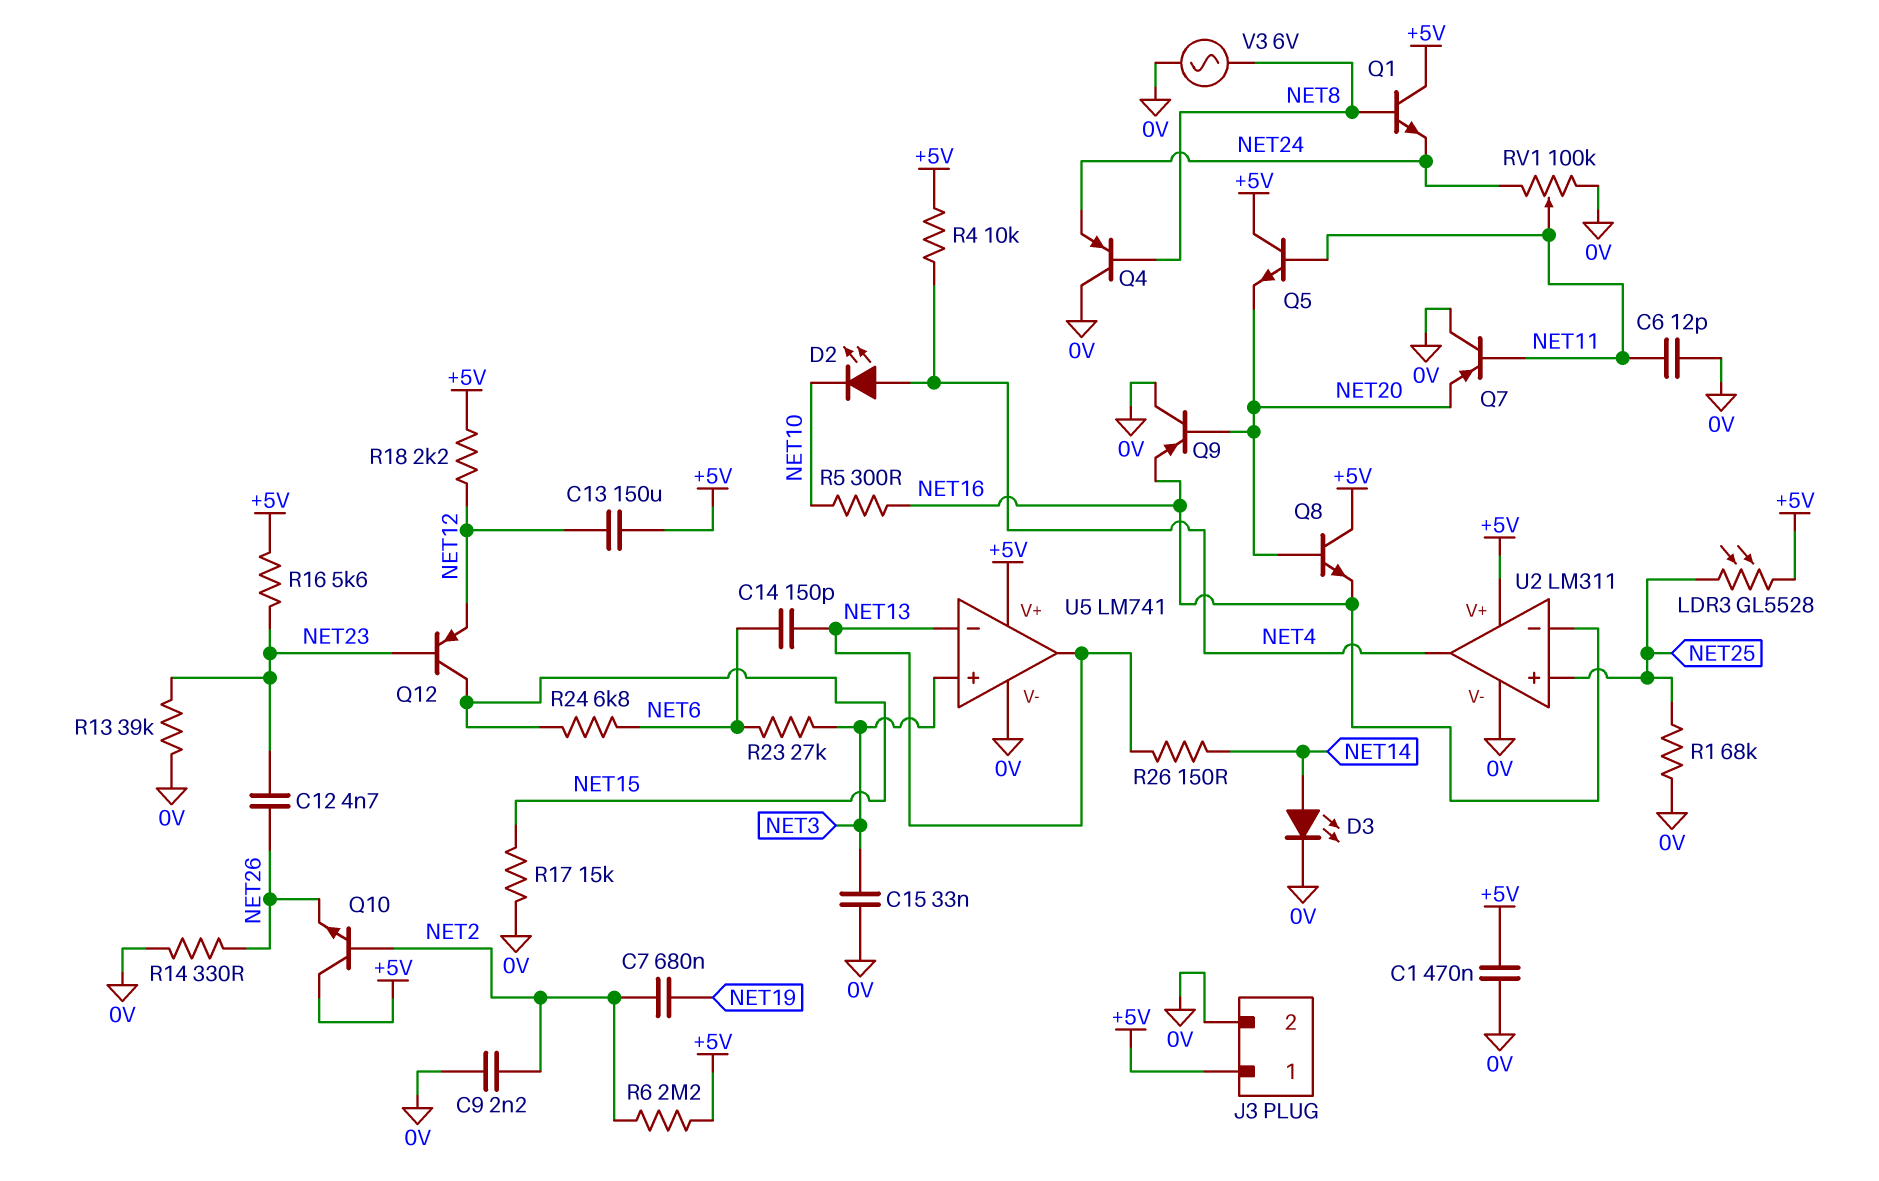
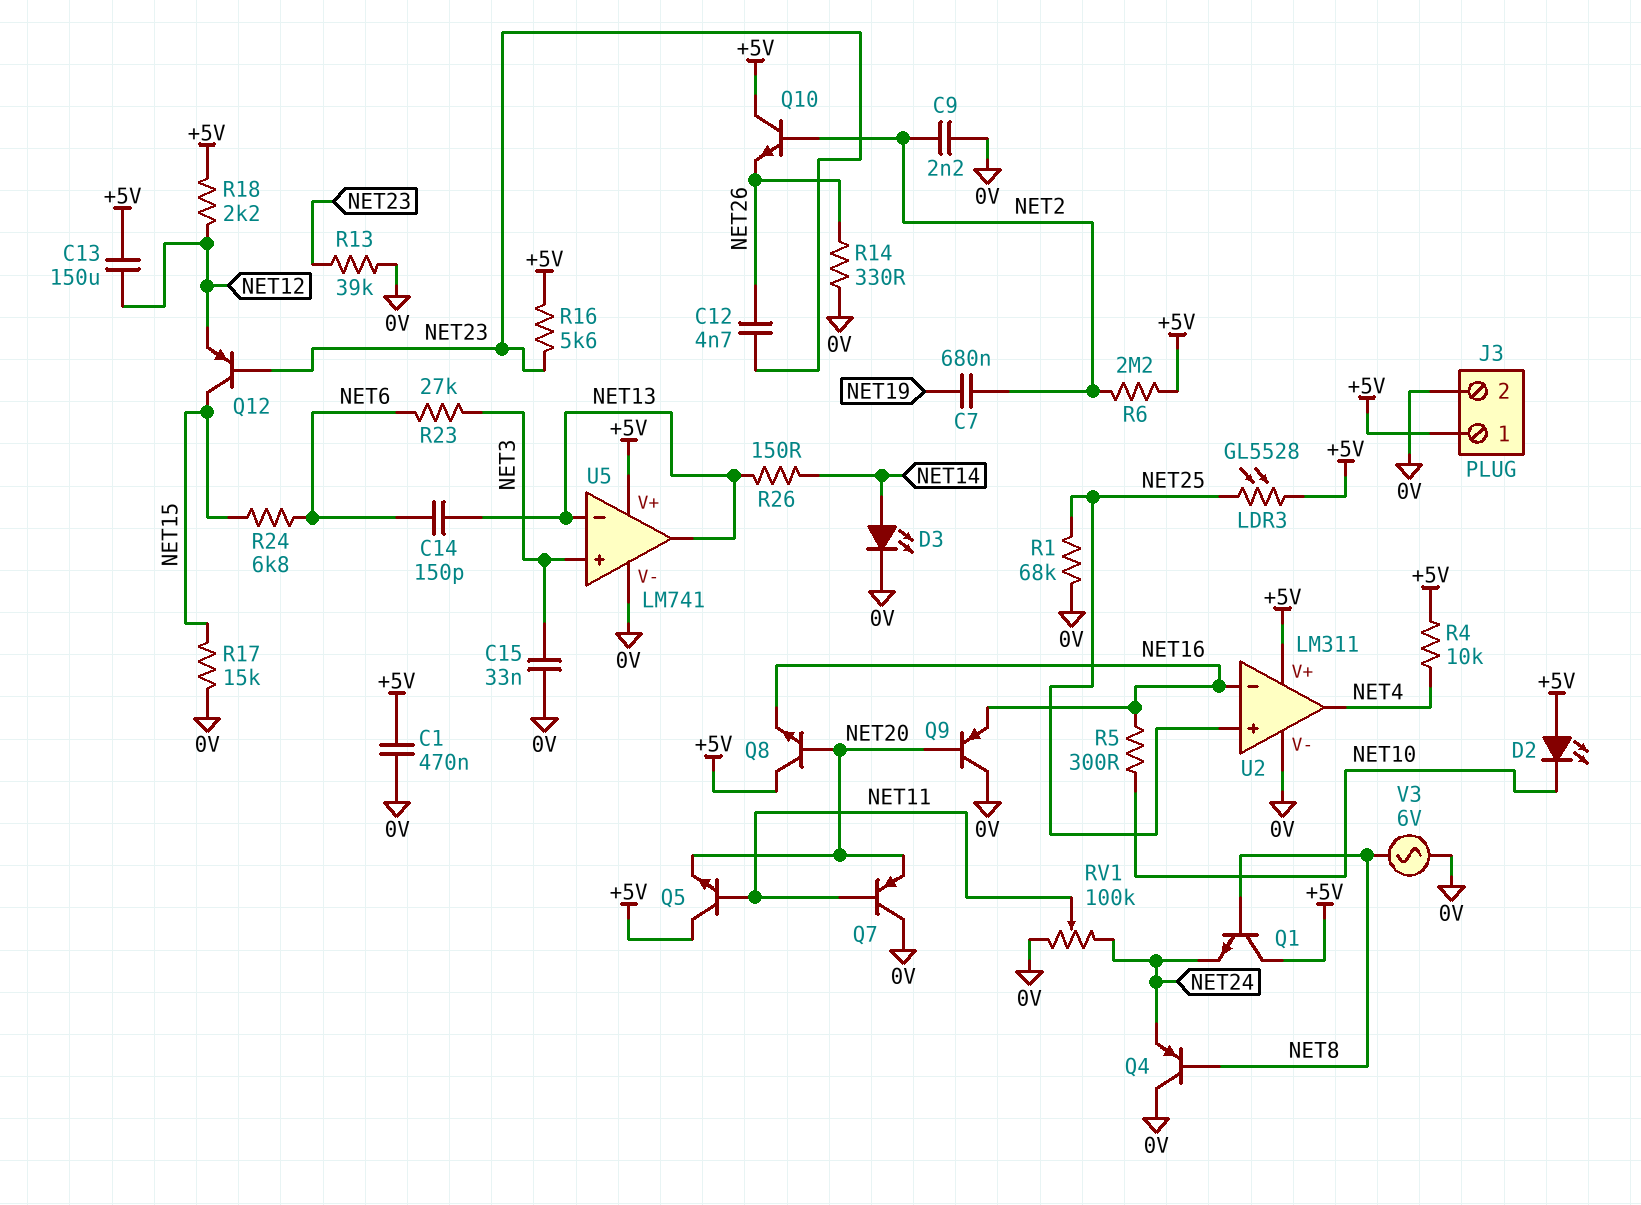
C6: 12pF (0V, NET11) -> none
D2: LED (A NET4, K NET10) -> LED (A +5V, K NET10)

